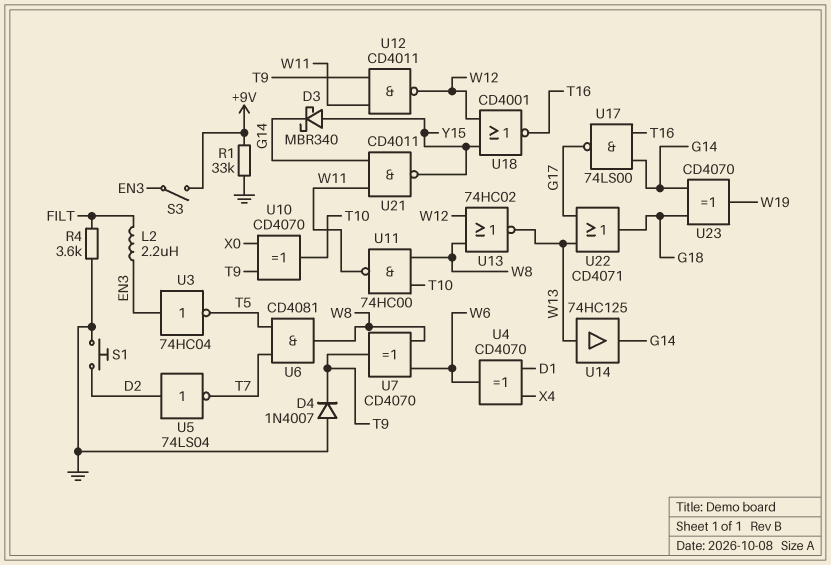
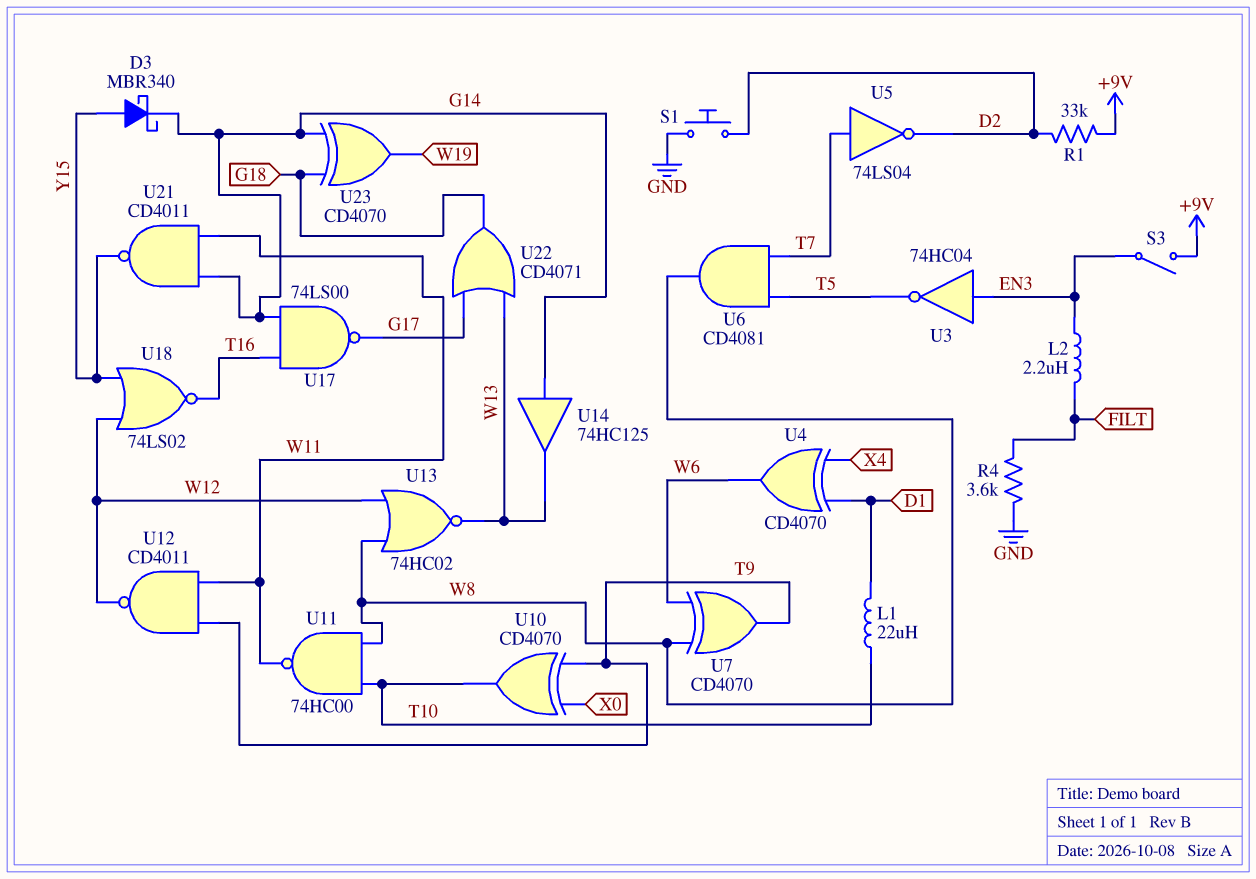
D4: diode 1N4007 (A GND, K T9) -> none
L1: none -> 22uH (D1, T10)
R1: 33k (+9V, GND) -> 33k (+9V, D2)
U5: NOT 74LS04 (in D2, out T7) -> NOT 74LS04 (in T7, out D2)
U14: buffer 74HC125 (in W13, out G14) -> buffer 74HC125 (in G14, out W13)
U18: NOR CD4001 (in W12, in Y15, out T16) -> NOR 74LS02 (in W12, in Y15, out T16)

